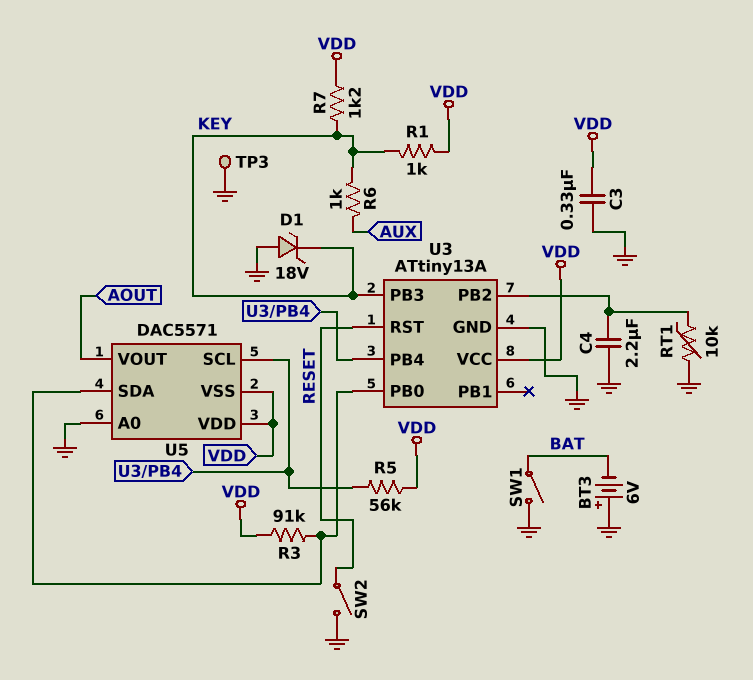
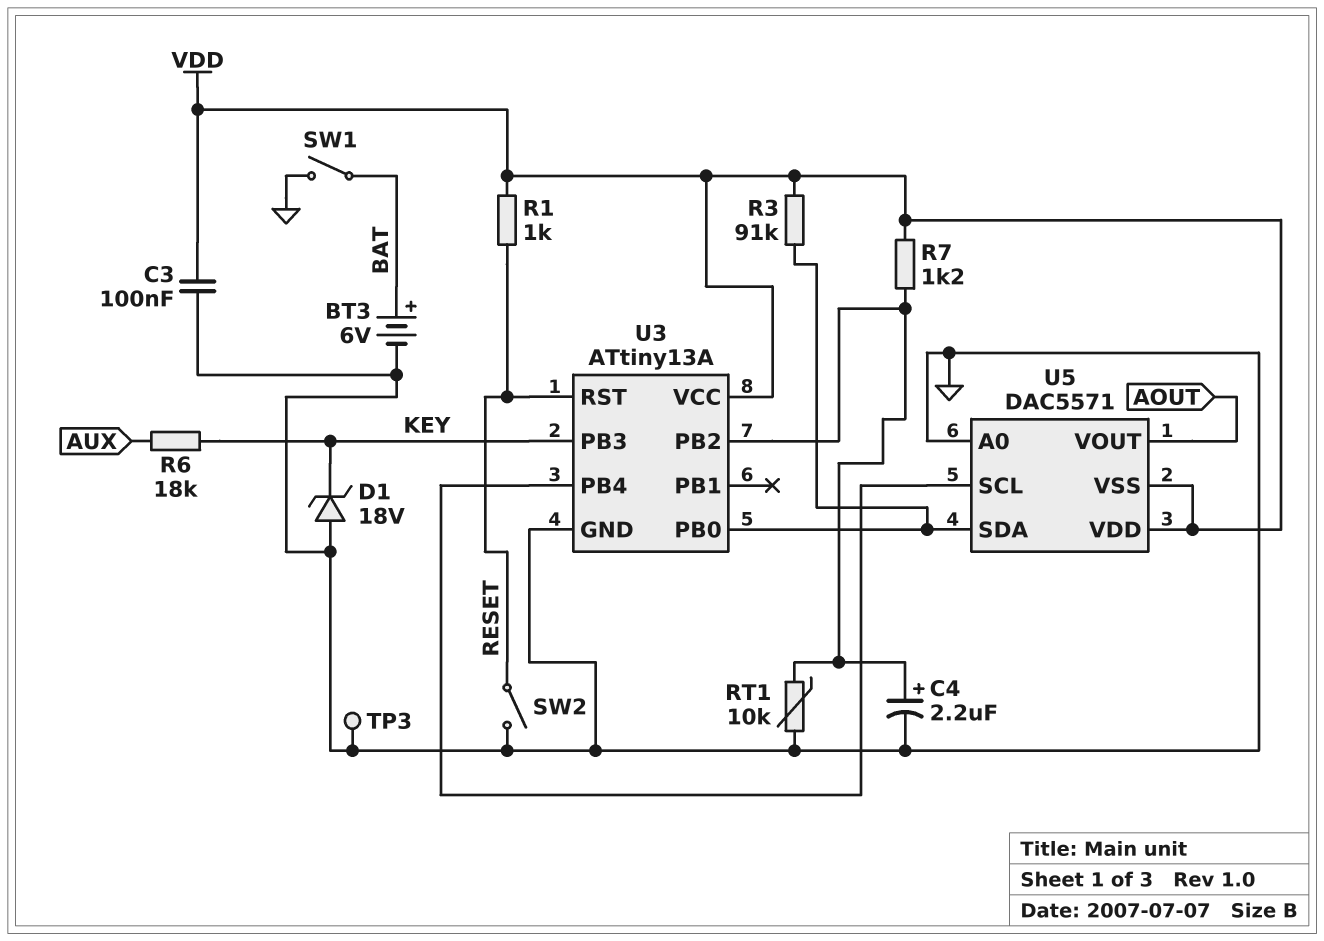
BT3: 6V (plus GND, minus BAT) -> 6V (plus BAT, minus GND)
C3: 330nF (GND, VDD) -> 100nF (GND, VDD)
C4: 2.2uF (GND, U3/PB2) -> 2.2uF (plus U3/PB2, minus GND)
R1: 1k (KEY, VDD) -> 1k (RESET, VDD)
R5: 56k (U3/PB4, VDD) -> none
R6: 1k (AUX, KEY) -> 18k (AUX, KEY)
R7: 1.2k (KEY, VDD) -> 1.2k (U3/PB2, VDD)

